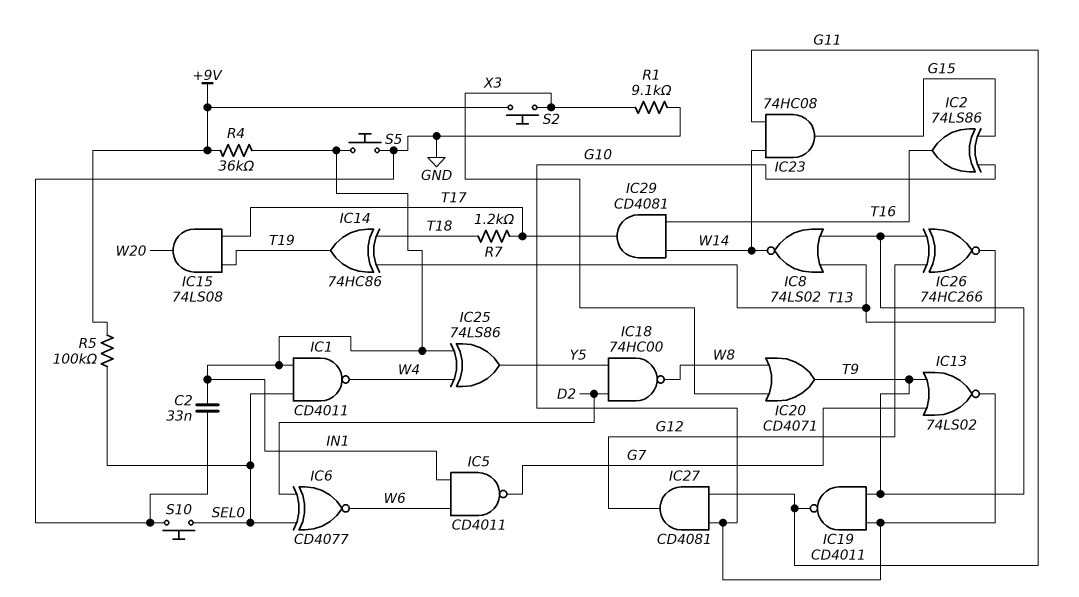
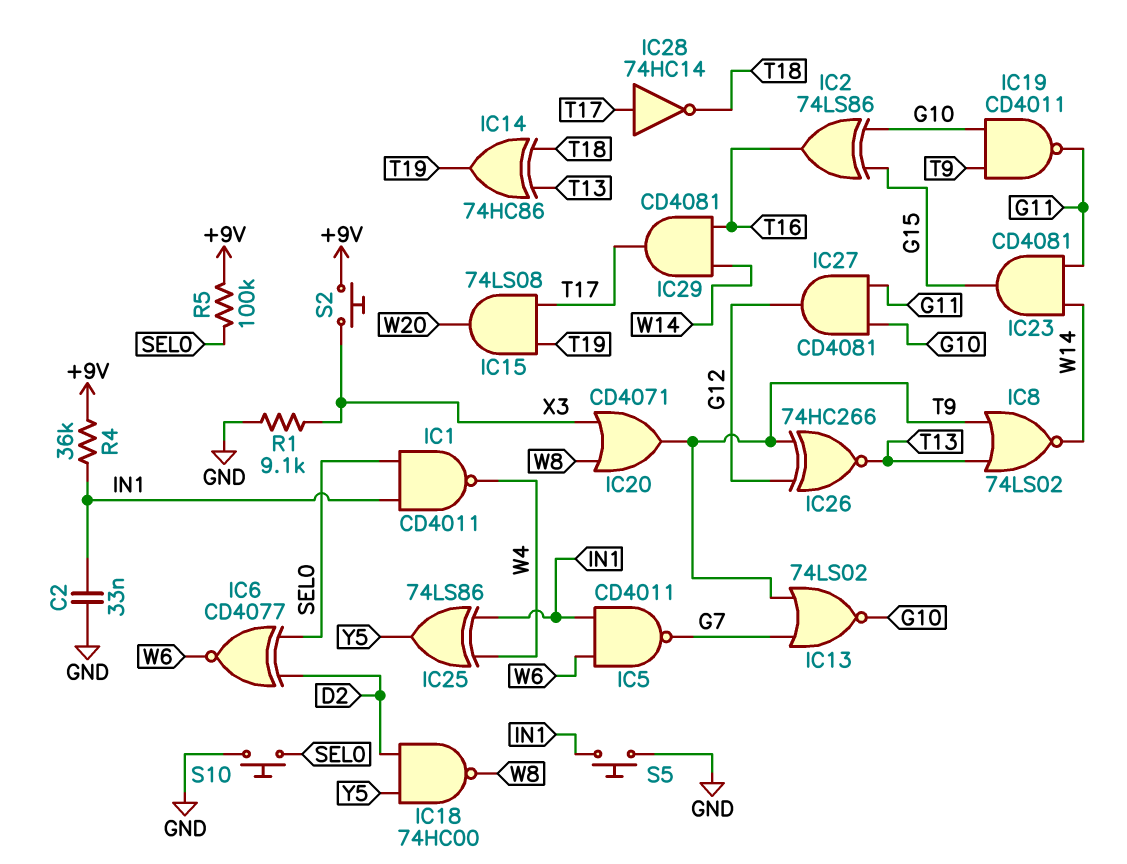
IC23: AND 74HC08 (in G11, in W14, out G15) -> AND CD4081 (in G11, in W14, out G15)
IC28: none -> NOT 74HC14 (in T17, out T18)
R7: 1.2k (T17, T18) -> none

